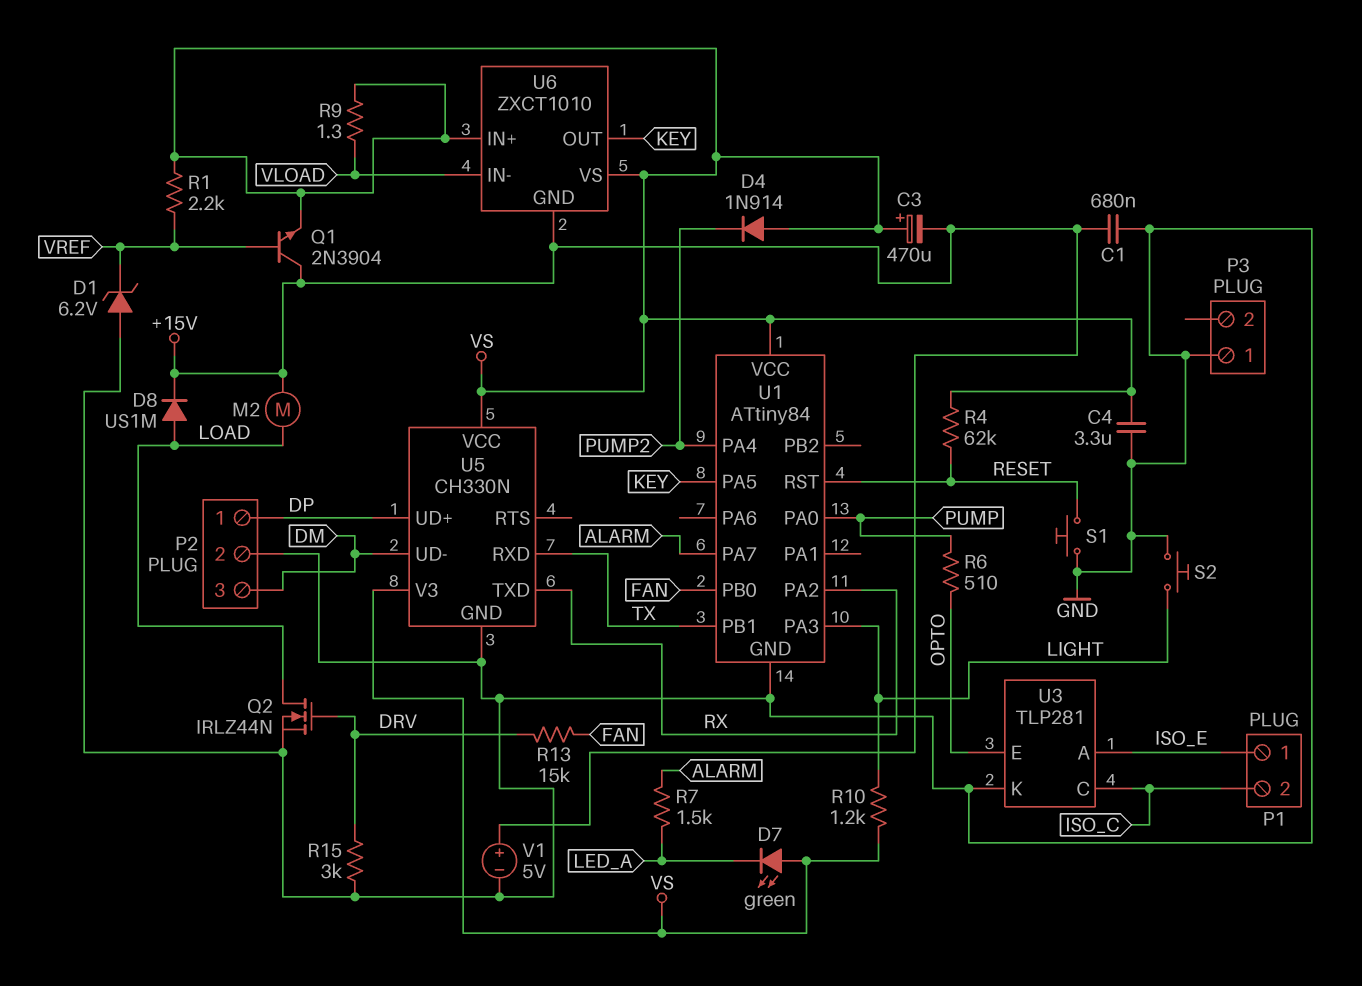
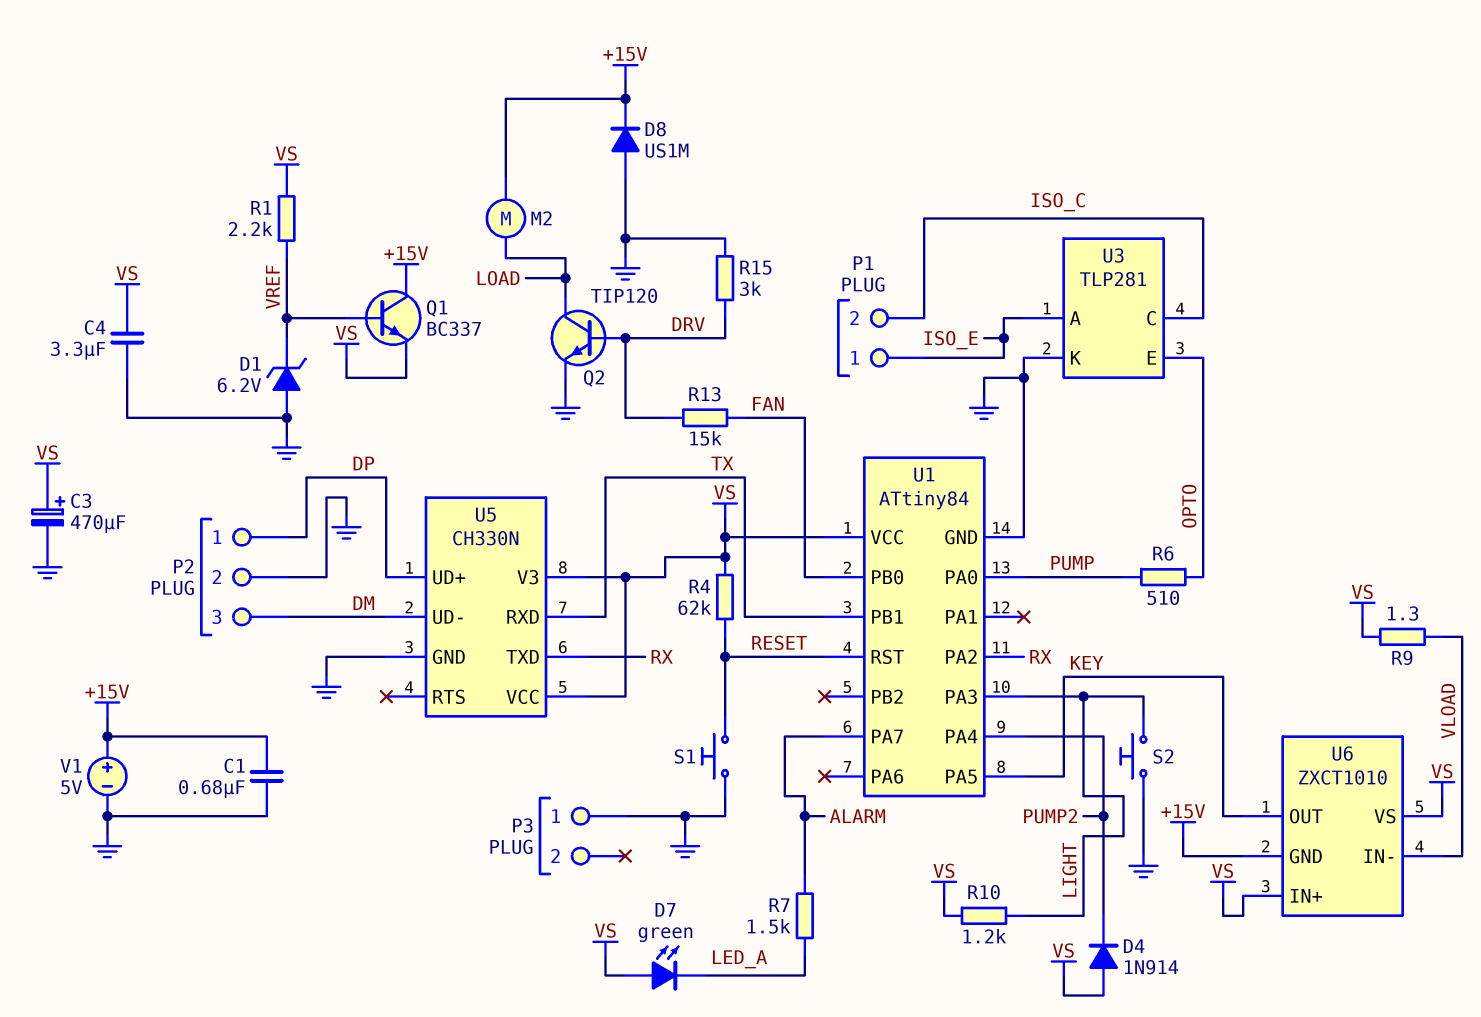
C3: 470uF (plus VS, minus +15V) -> 470uF (plus VS, minus GND)
D8: diode US1M (A LOAD, K +15V) -> diode US1M (A GND, K +15V)
Q1: NPN 2N3904 (B VREF, C +15V, E VS) -> NPN BC337 (B VREF, C +15V, E VS)
Q2: NMOS IRLZ44N (G DRV, D LOAD, S GND) -> NPN TIP120 (B DRV, C LOAD, E GND)

